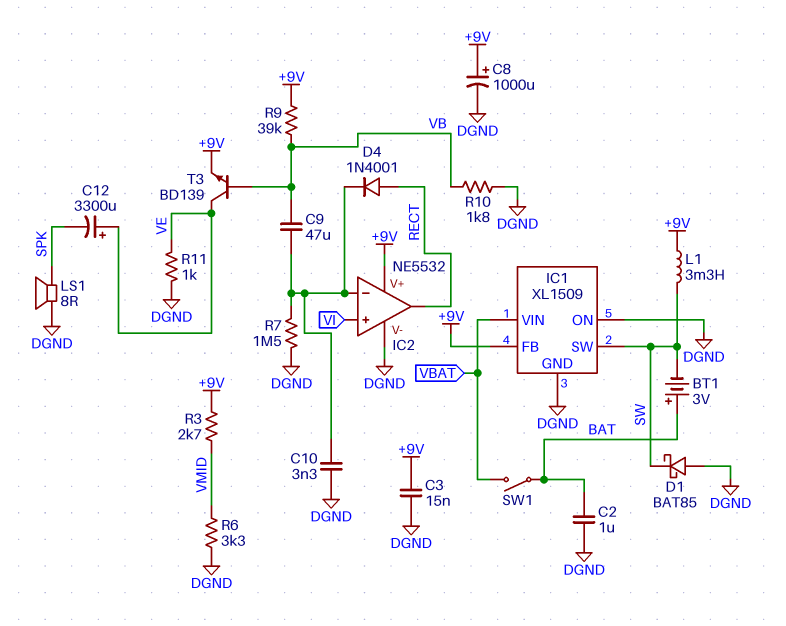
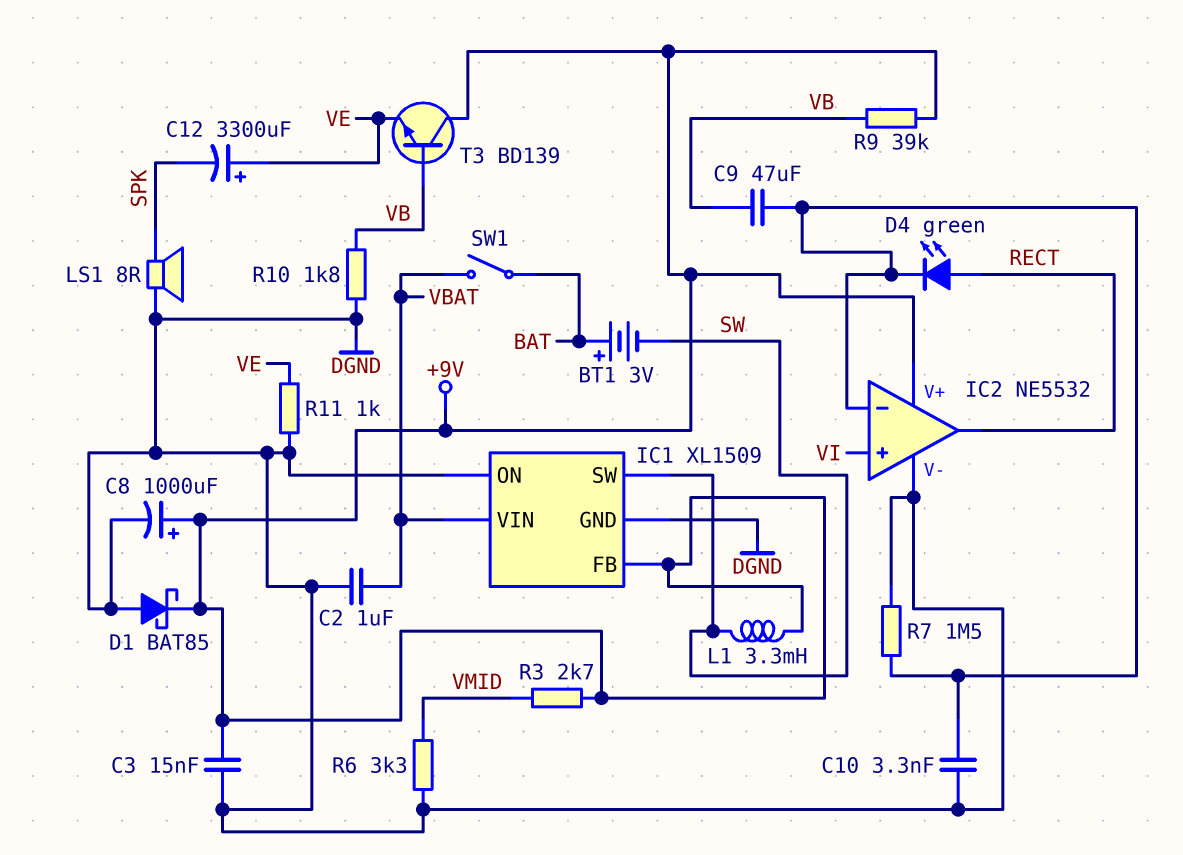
C2: 1uF (BAT, DGND) -> 1uF (DGND, VBAT)
D1: schottky BAT85 (A DGND, K SW) -> schottky BAT85 (A DGND, K +9V)
D4: diode 1N4001 (A RECT, K IC2/in-) -> LED green (A RECT, K IC2/in-)
T3: NPN BD139 (B VB, C VE, E +9V) -> NPN BD139 (B VB, C +9V, E VE)

